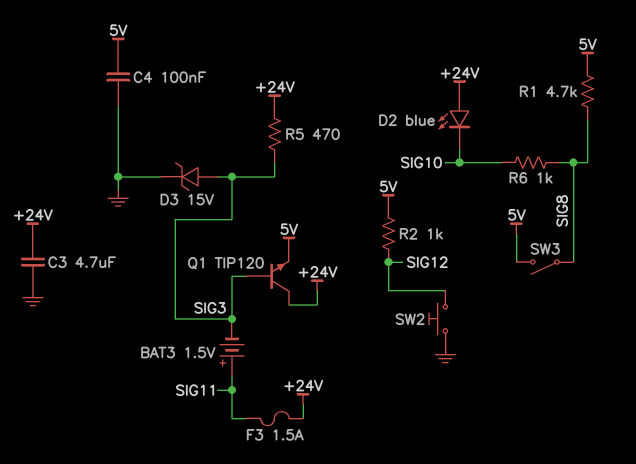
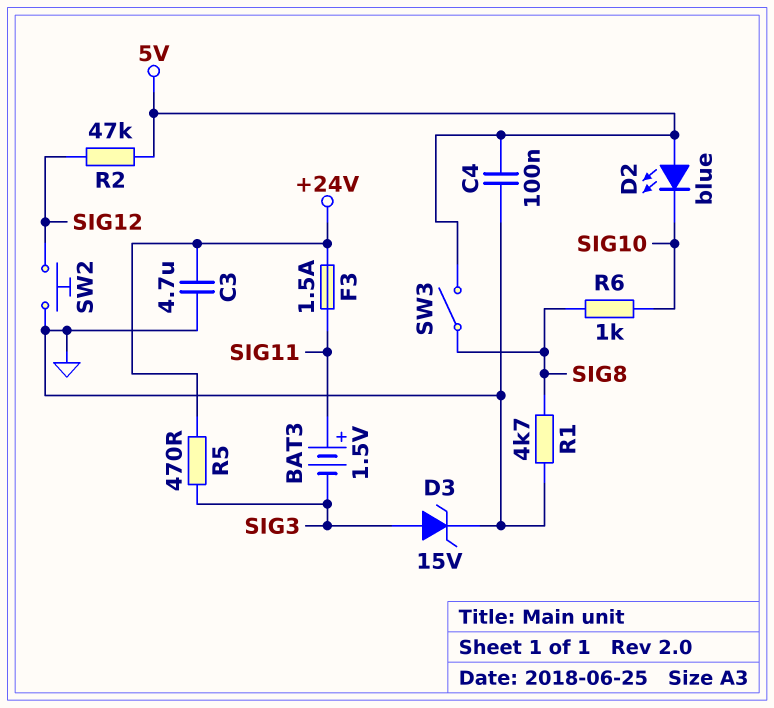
D2: LED blue (A +24V, K SIG10) -> LED blue (A 5V, K SIG10)
Q1: NPN TIP120 (B SIG3, C +24V, E 5V) -> none
R1: 4.7k (5V, SIG8) -> 4.7k (GND, SIG8)
R2: 1k (5V, SIG12) -> 47k (5V, SIG12)

